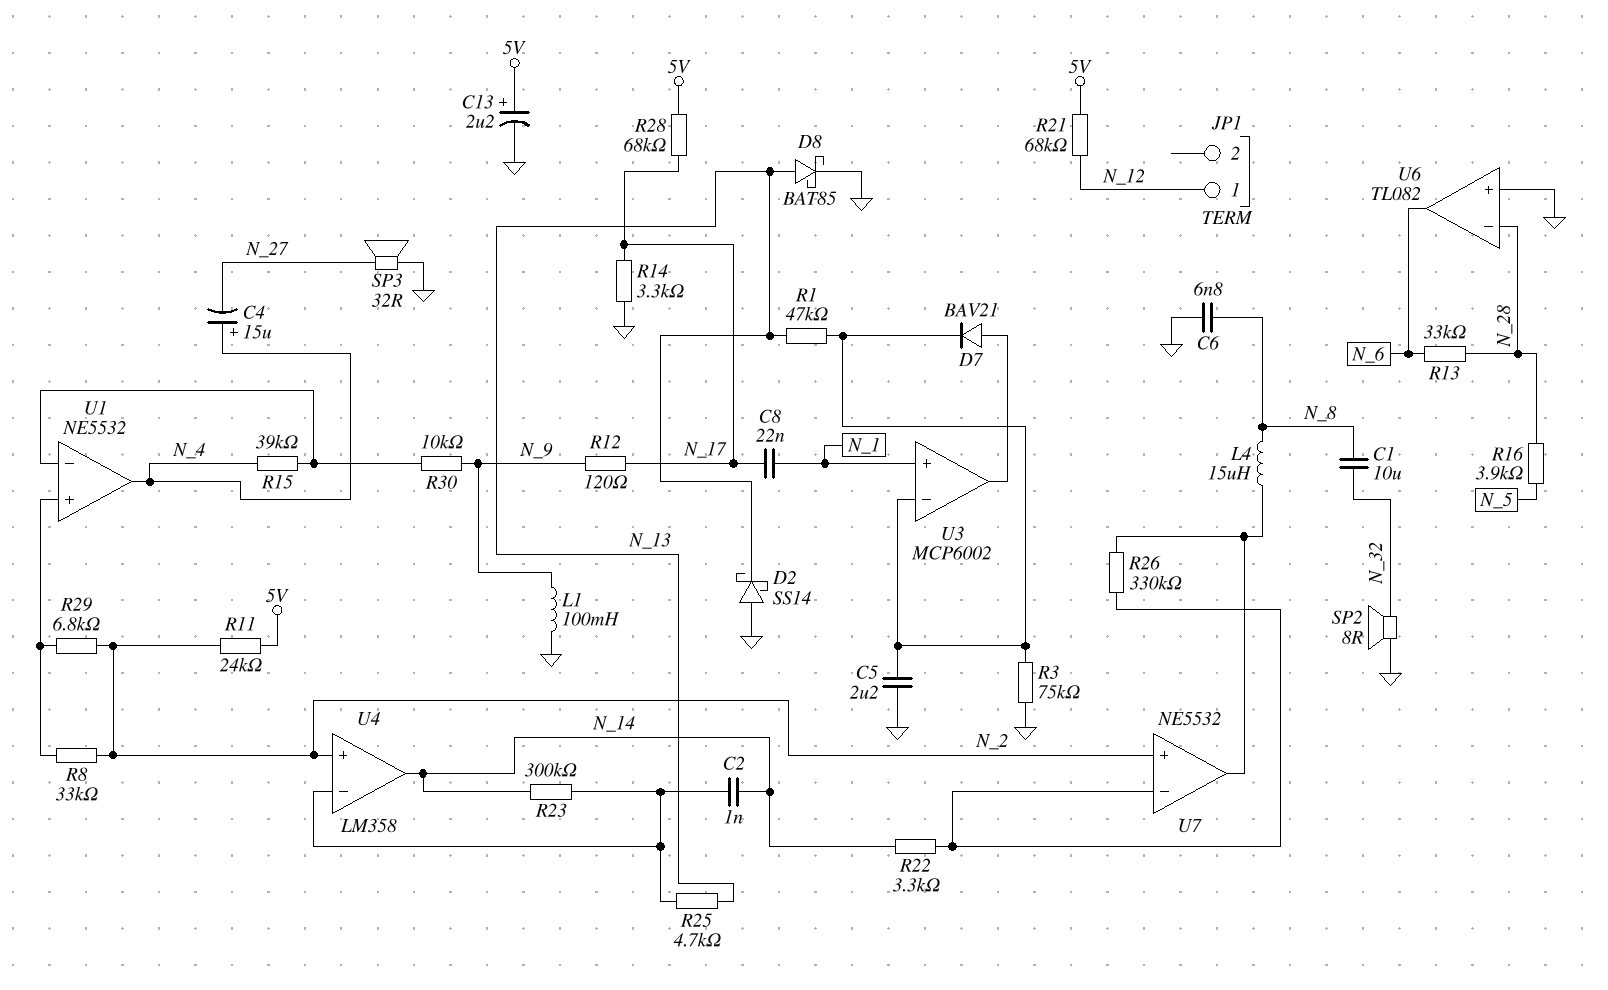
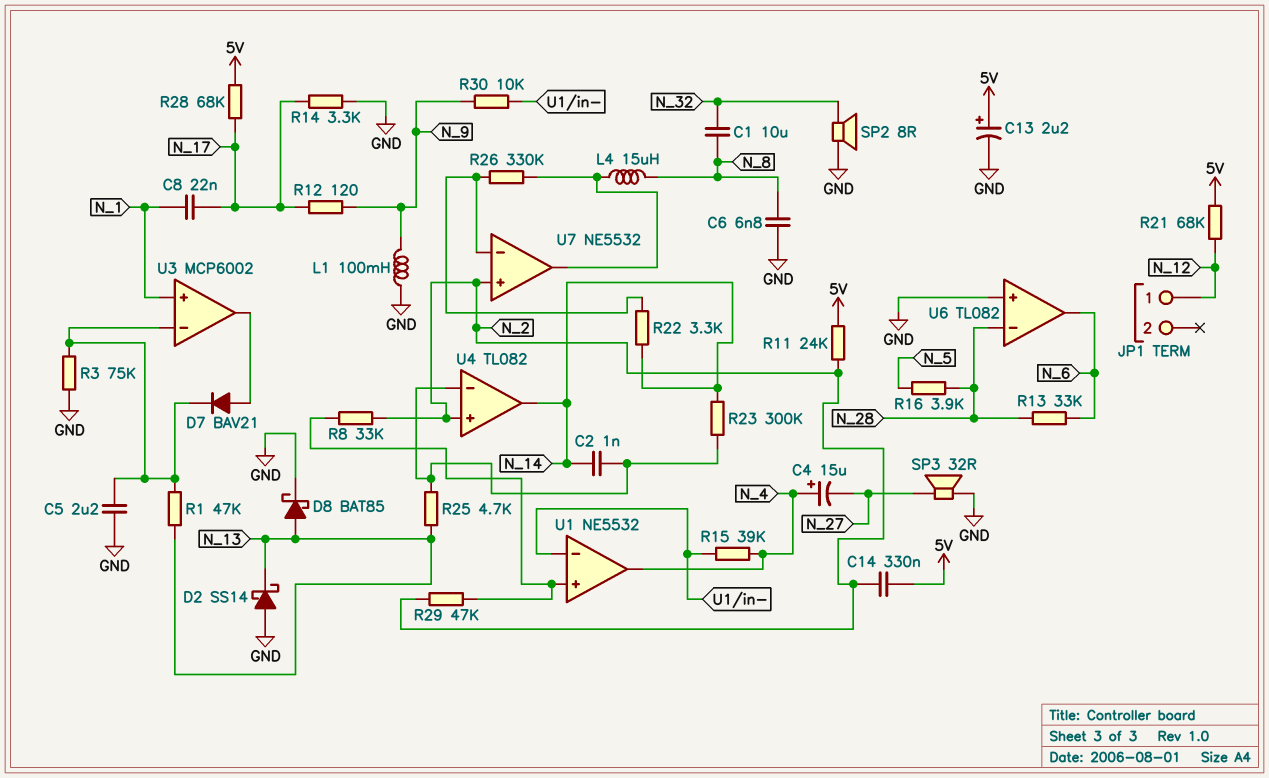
C14: none -> 330nF (5V, N_2)
R29: 6.8k (N_2, U1/in+) -> 47k (N_2, U1/in+)
U4: LM358 -> TL082

